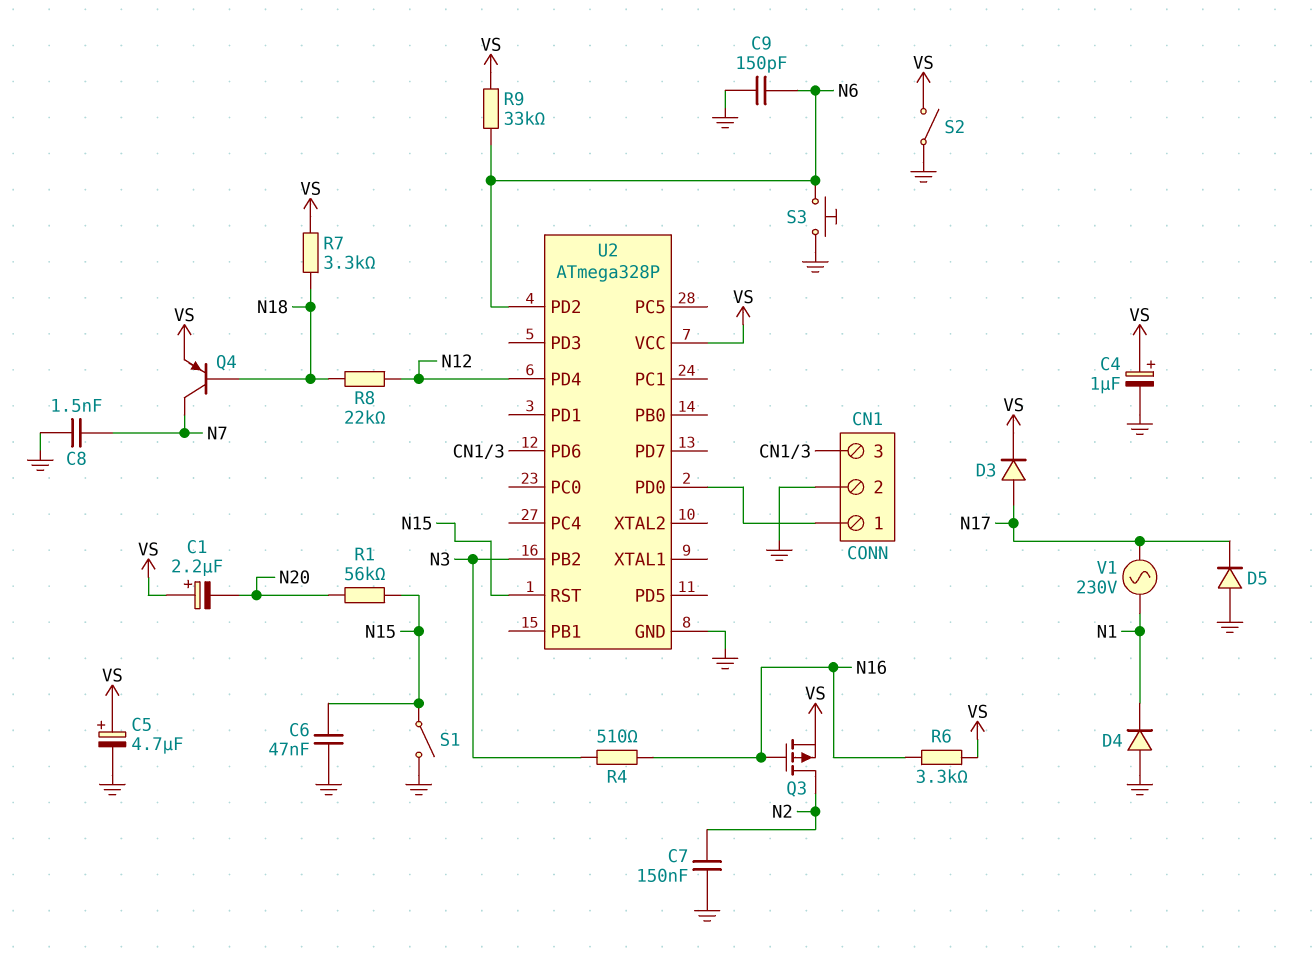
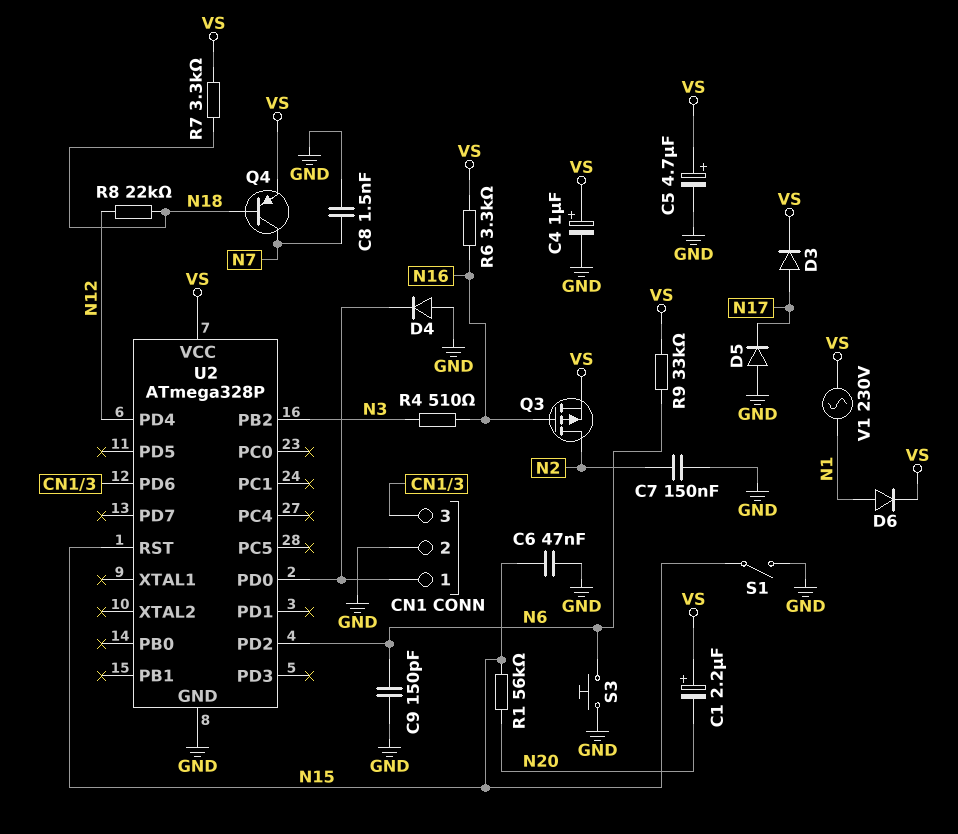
D4: diode (A GND, K N1) -> diode (A GND, K CN1/1)
D6: none -> diode (A N1, K VS)
S2: switch (GND, VS) -> none
V1: AC 230V (N1, N17) -> AC 230V (N1, VS)

